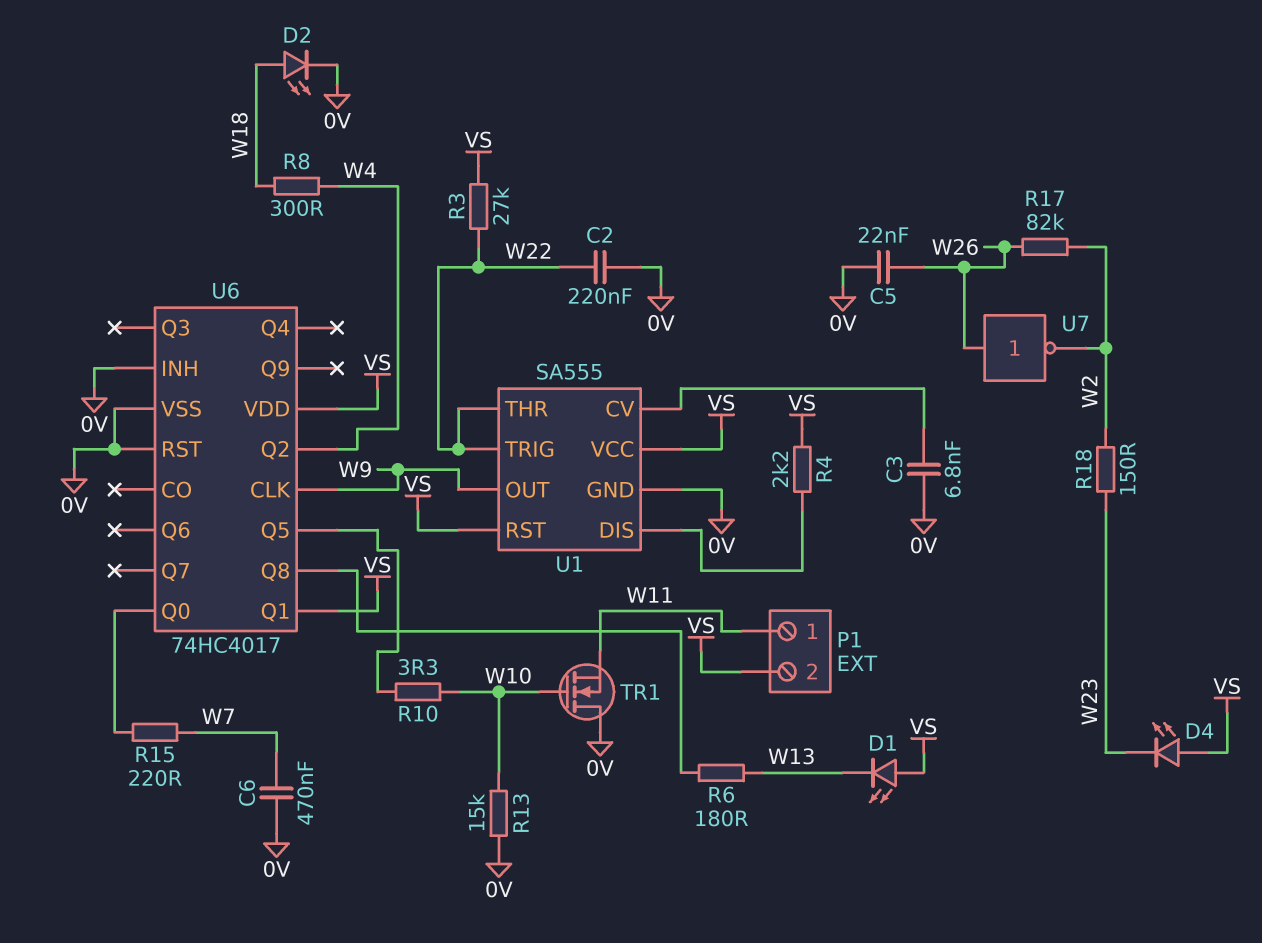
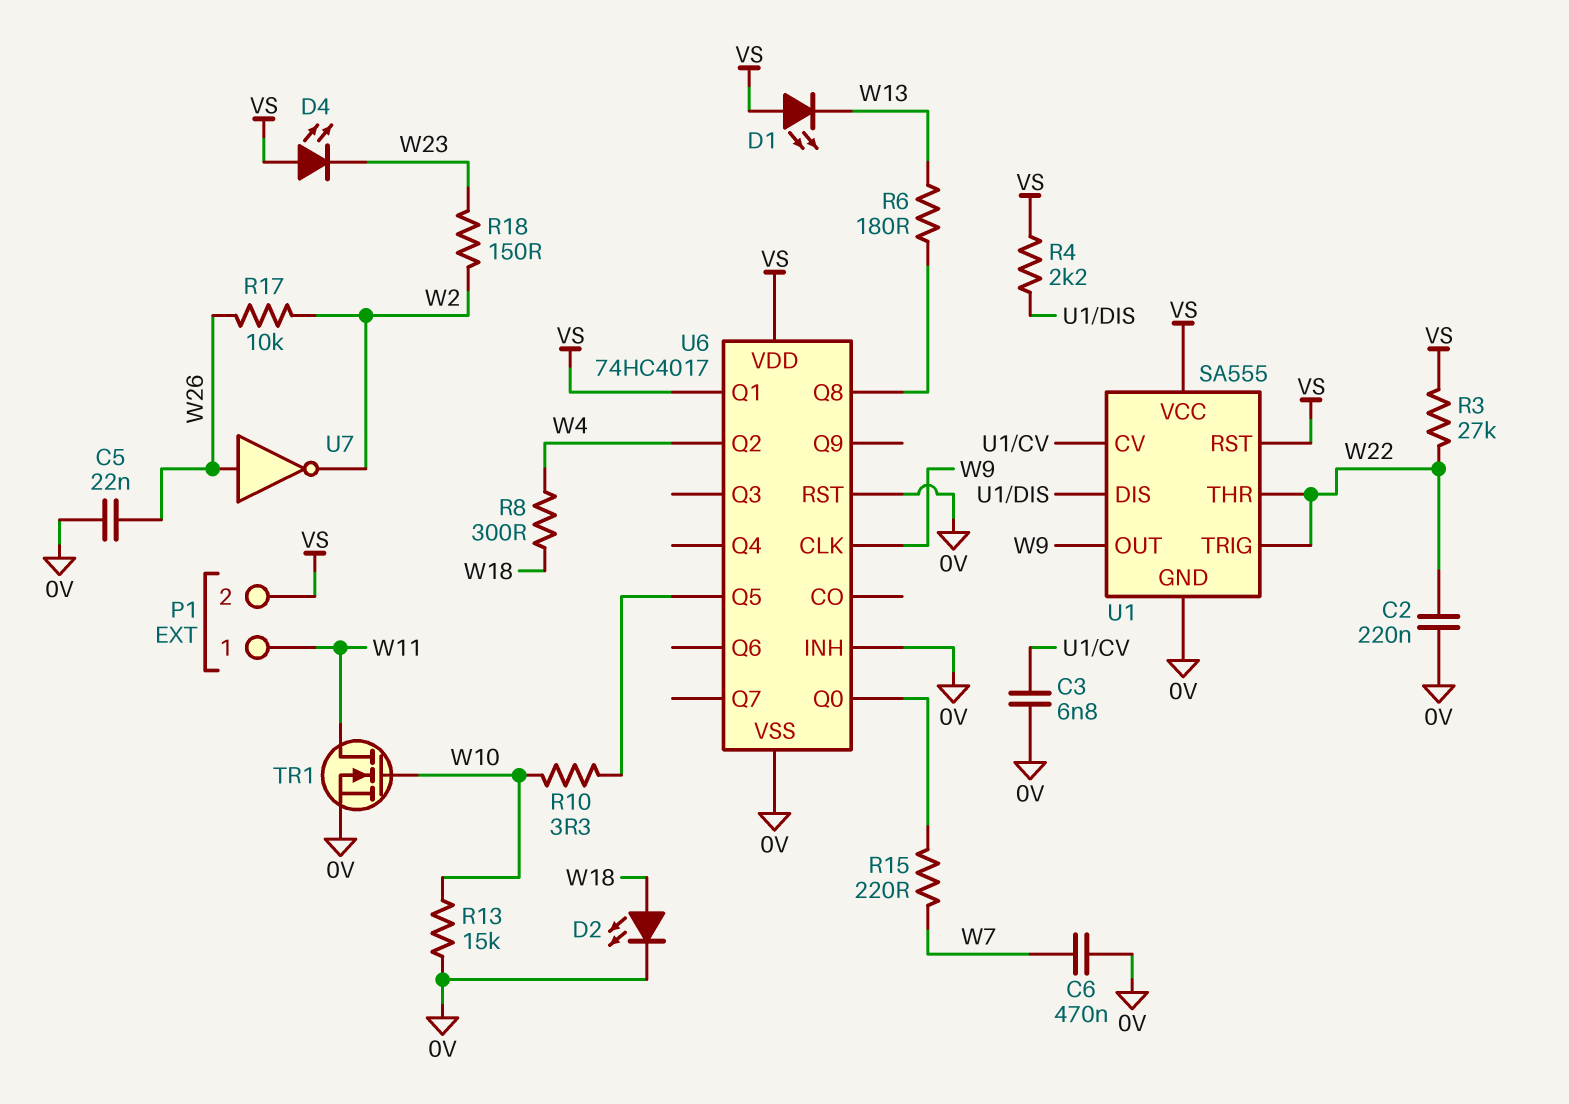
R17: 82k (W2, W26) -> 10k (W2, W26)
TR1: NMOS (G W10, D 0V, S W11) -> NMOS (G W10, D W11, S 0V)

